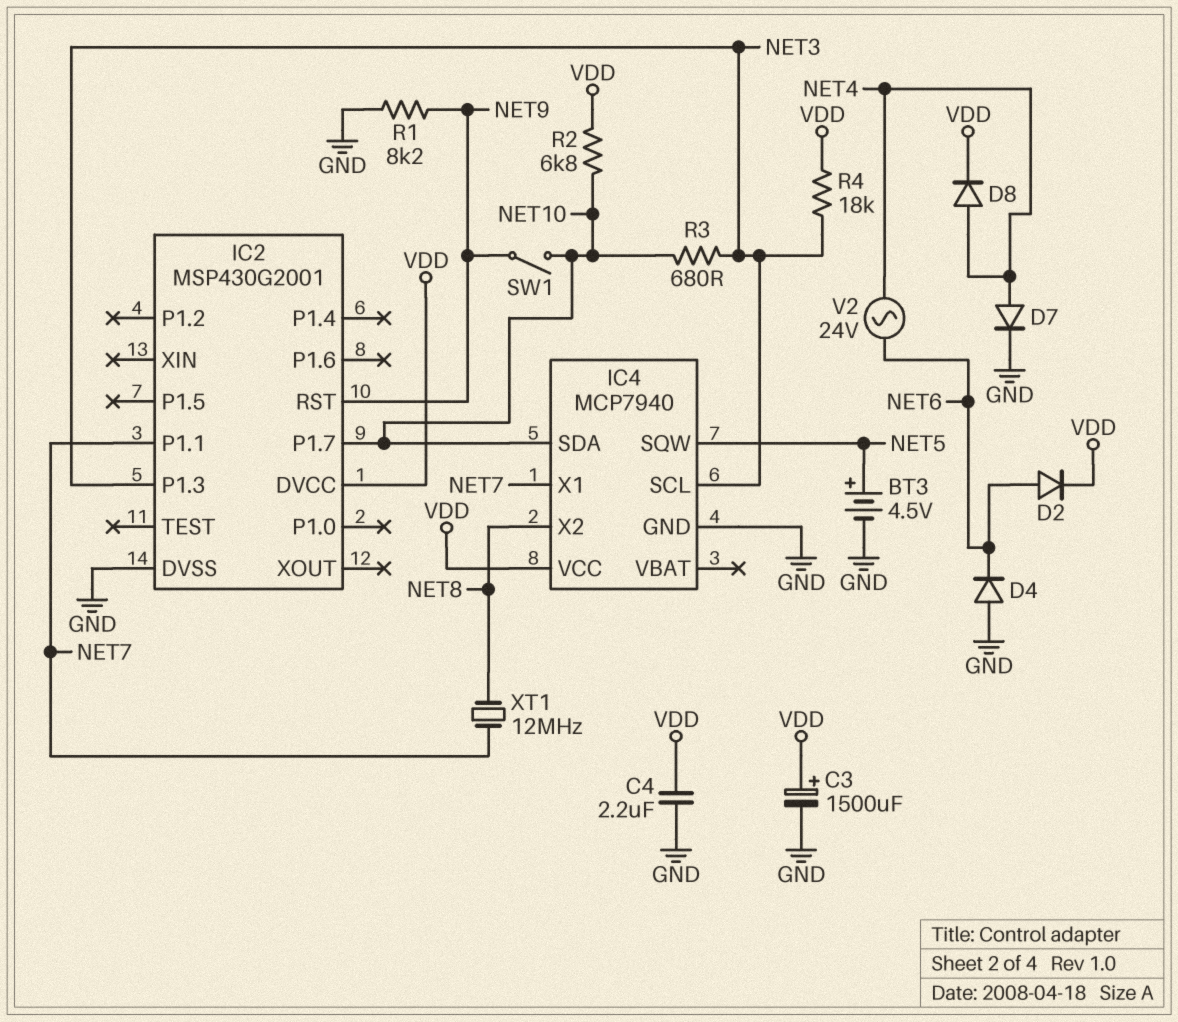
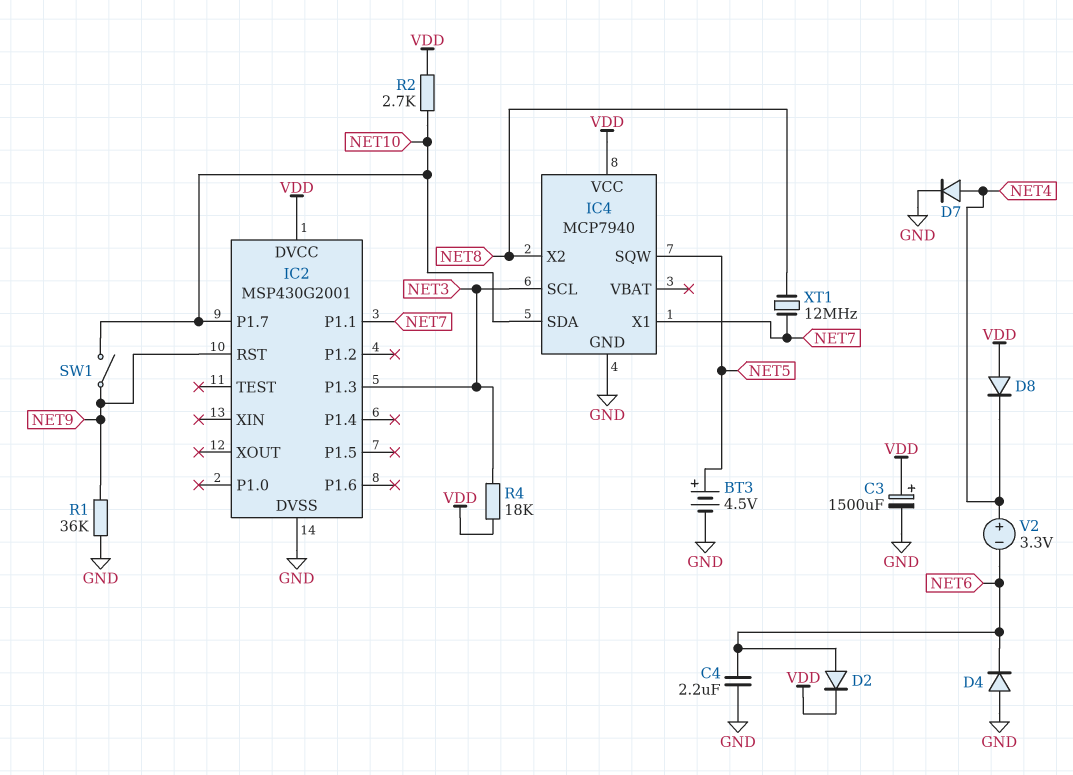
C4: 2.2uF (GND, VDD) -> 2.2uF (GND, NET6)
D8: diode (A NET4, K VDD) -> diode (A VDD, K NET4)
R1: 8.2k (GND, NET9) -> 36k (GND, NET9)
R2: 6.8k (NET10, VDD) -> 2.7k (NET10, VDD)
R3: 680 (NET3, NET10) -> none
V2: AC 24V (NET4, NET6) -> 3.3V (plus NET4, minus NET6)

